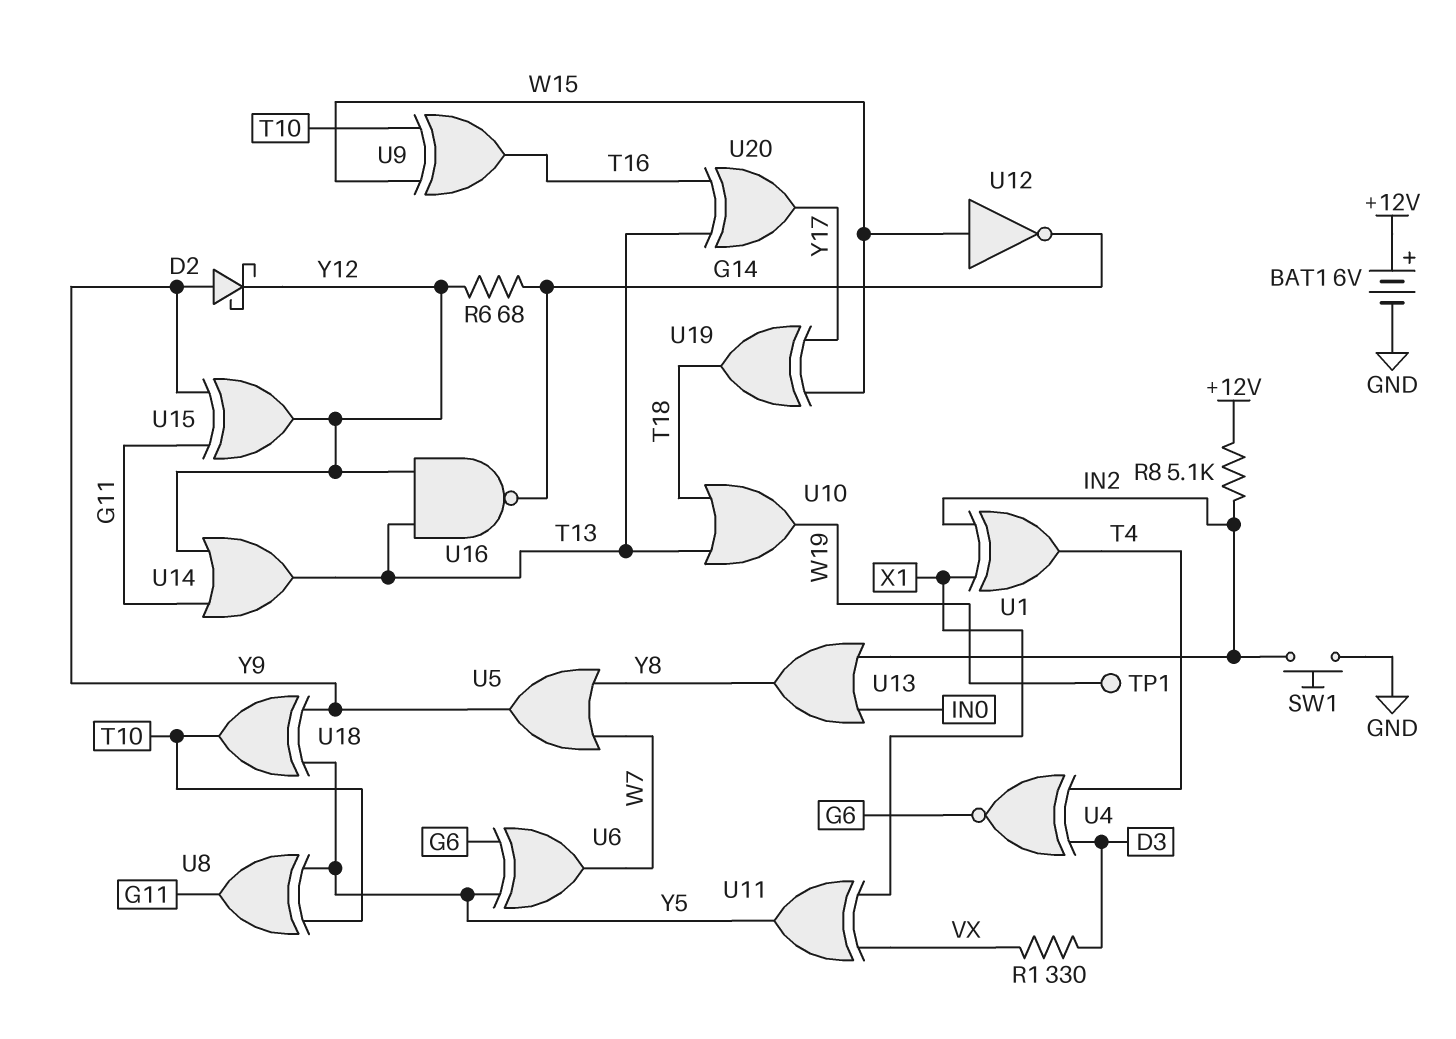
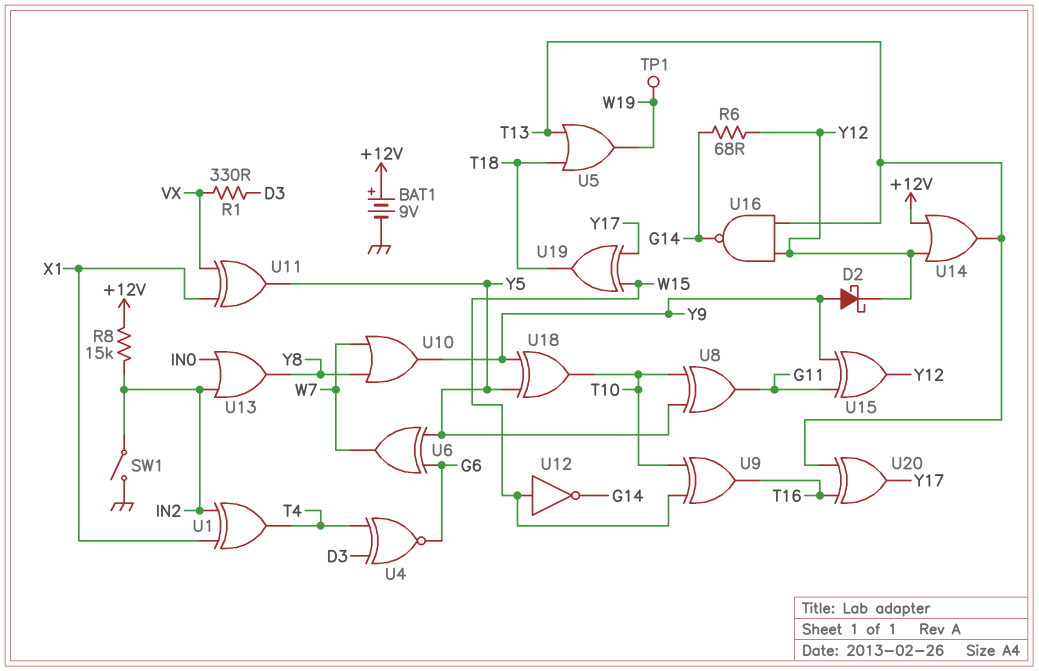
BAT1: 6V (plus +12V, minus GND) -> 9V (plus +12V, minus GND)
R8: 5.1k (+12V, IN2) -> 15k (+12V, IN2)
SW1: button (GND, IN2) -> switch (GND, IN2)
U5: OR (in W7, in Y8, out Y9) -> OR (in T13, in T18, out W19)
U10: OR (in T13, in T18, out W19) -> OR (in W7, in Y8, out Y9)
U14: OR (in G11, in Y12, out T13) -> OR (in +12V, in Y12, out T13)

